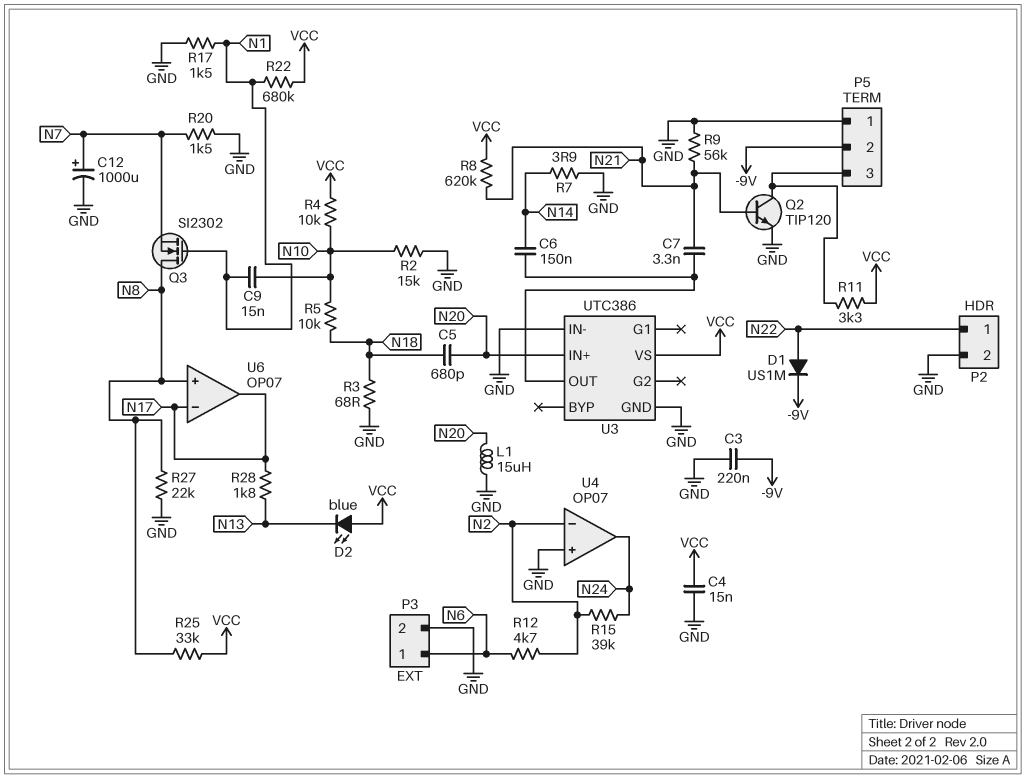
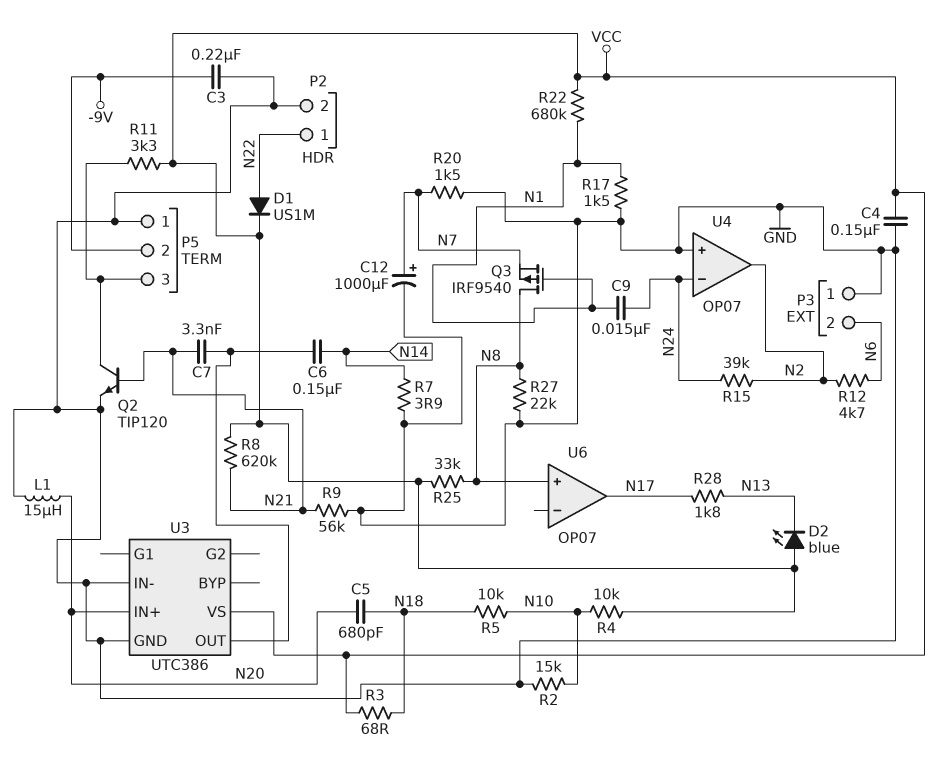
C4: 15nF (GND, VCC) -> 150nF (GND, VCC)
C9: 15nF (N1, N10) -> 15nF (N1, N24)
D1: diode US1M (A N22, K -9V) -> diode US1M (A N22, K VCC)
P3 pin 1: N6 -> GND
P3 pin 2: GND -> N6
Q3: NMOS SI2302 (G N1, D N8, S N7) -> PMOS IRF9540 (G N1, D N8, S N7)
R3: 68 (GND, N18) -> 68 (N18, VCC)
U4 pin in-: N2 -> N24
U4 pin out: N24 -> N2
U6 pin in-: N17 -> none

